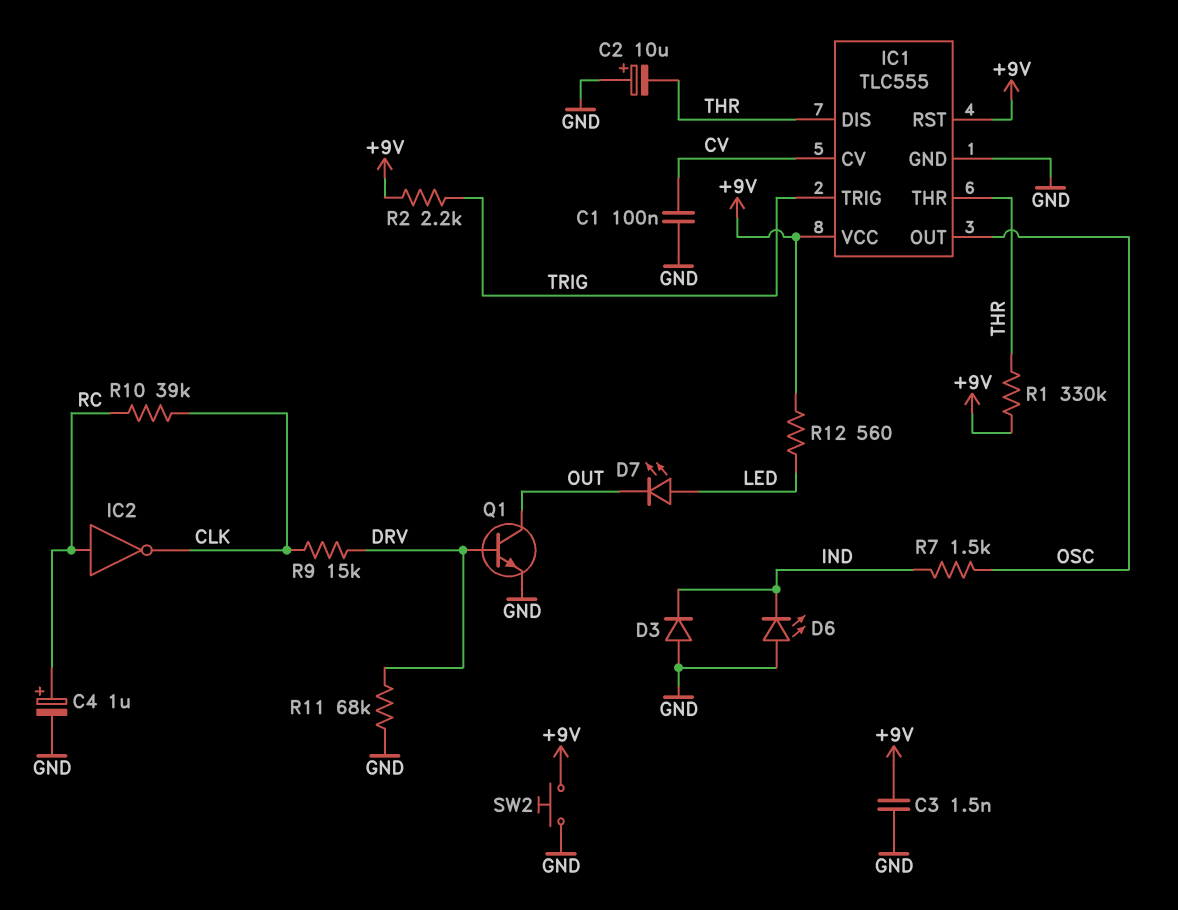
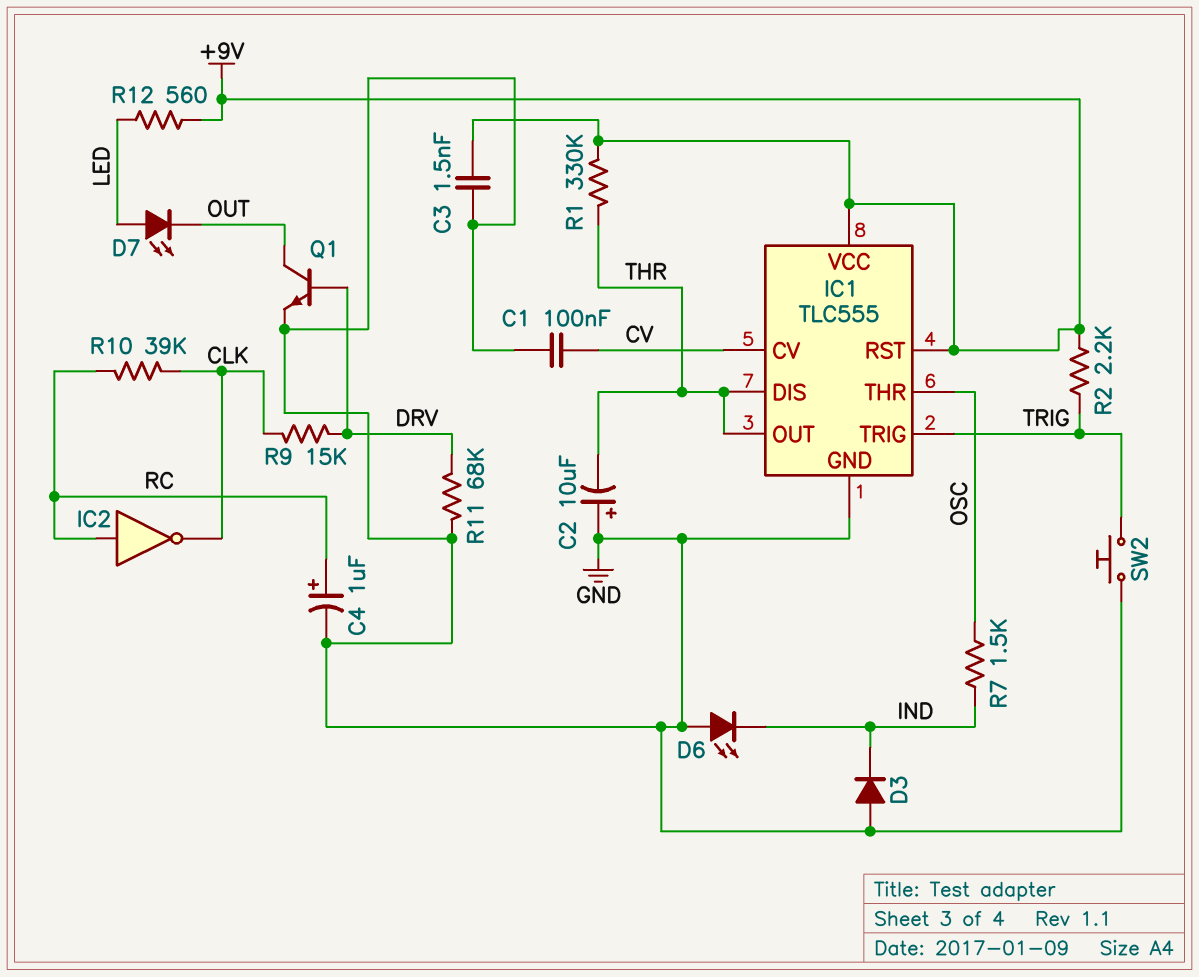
IC1 pin OUT: OSC -> THR
IC1 pin THR: THR -> OSC
SW2: button (+9V, GND) -> button (GND, TRIG)

